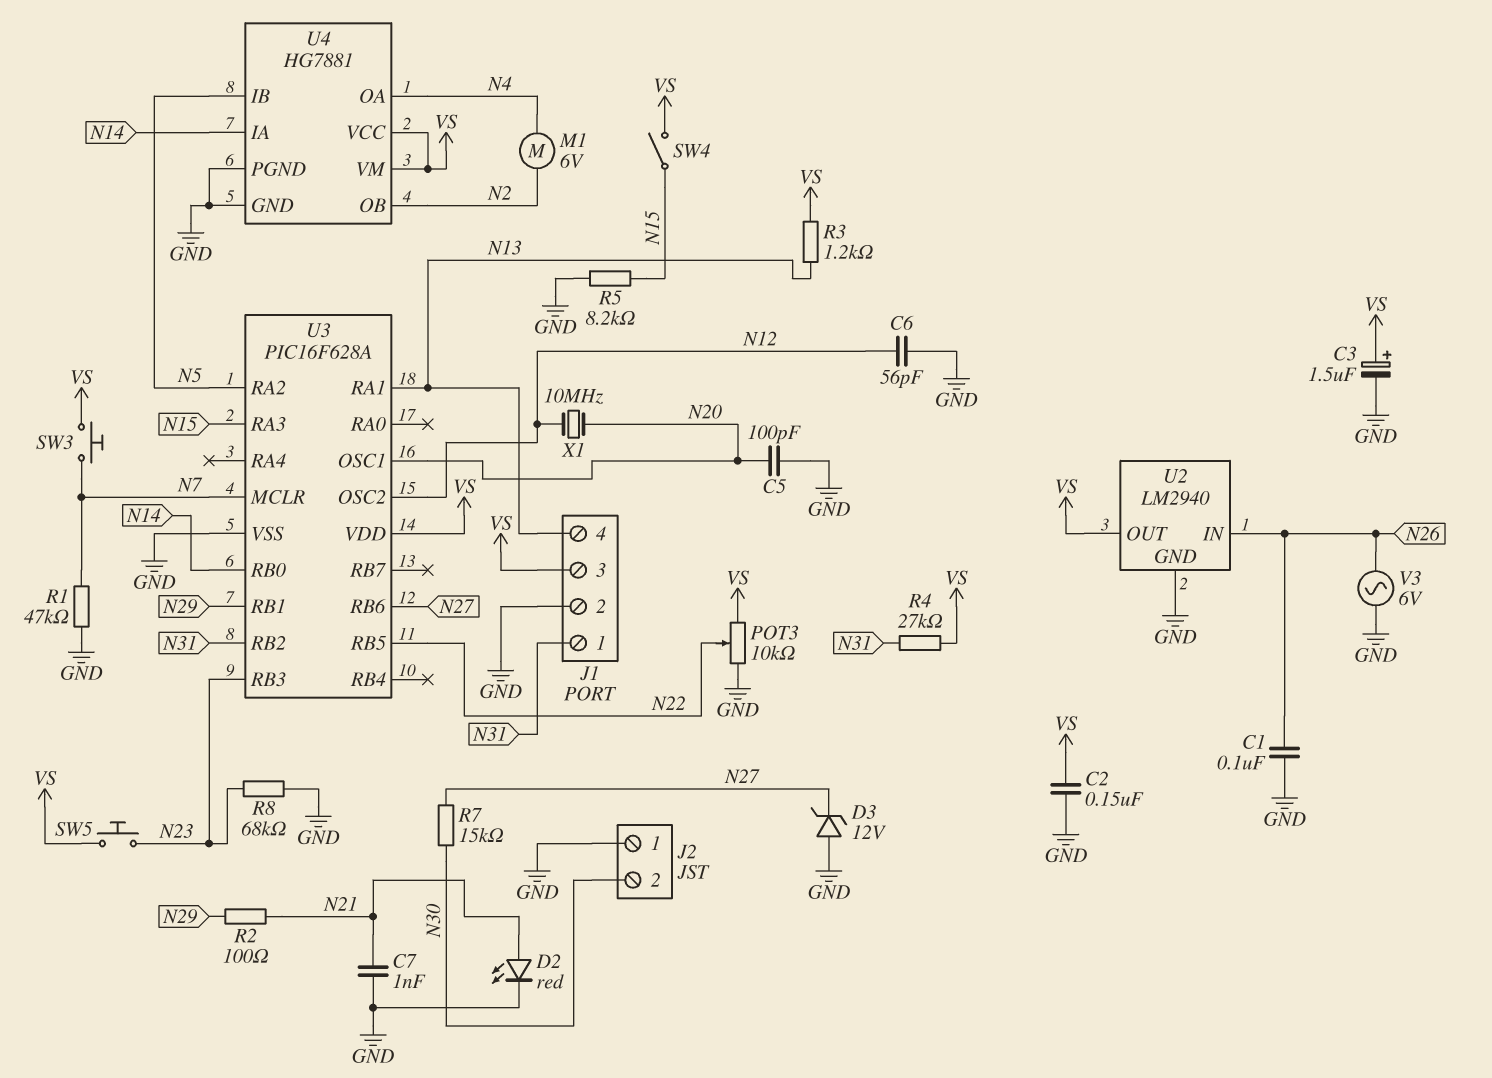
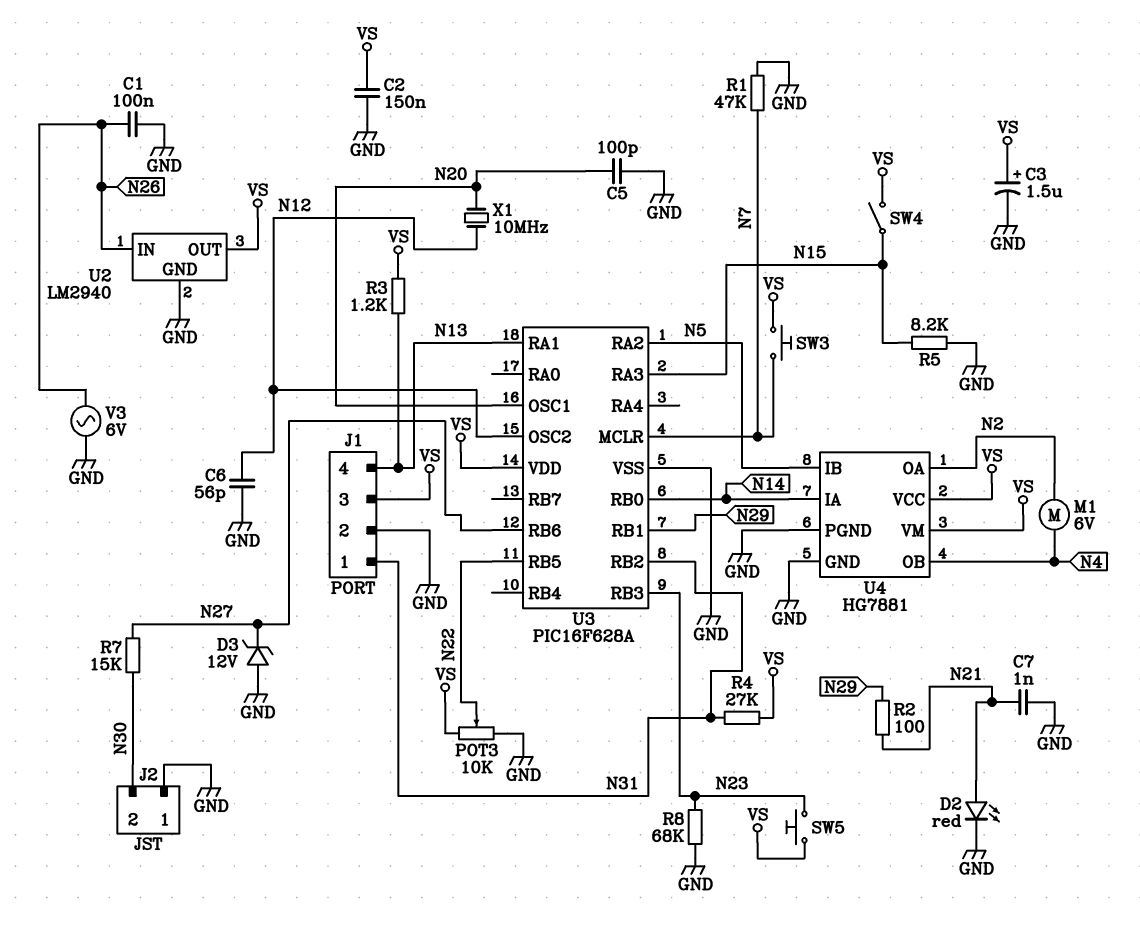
U4 pin OA: N4 -> N2
U4 pin OB: N2 -> N4

